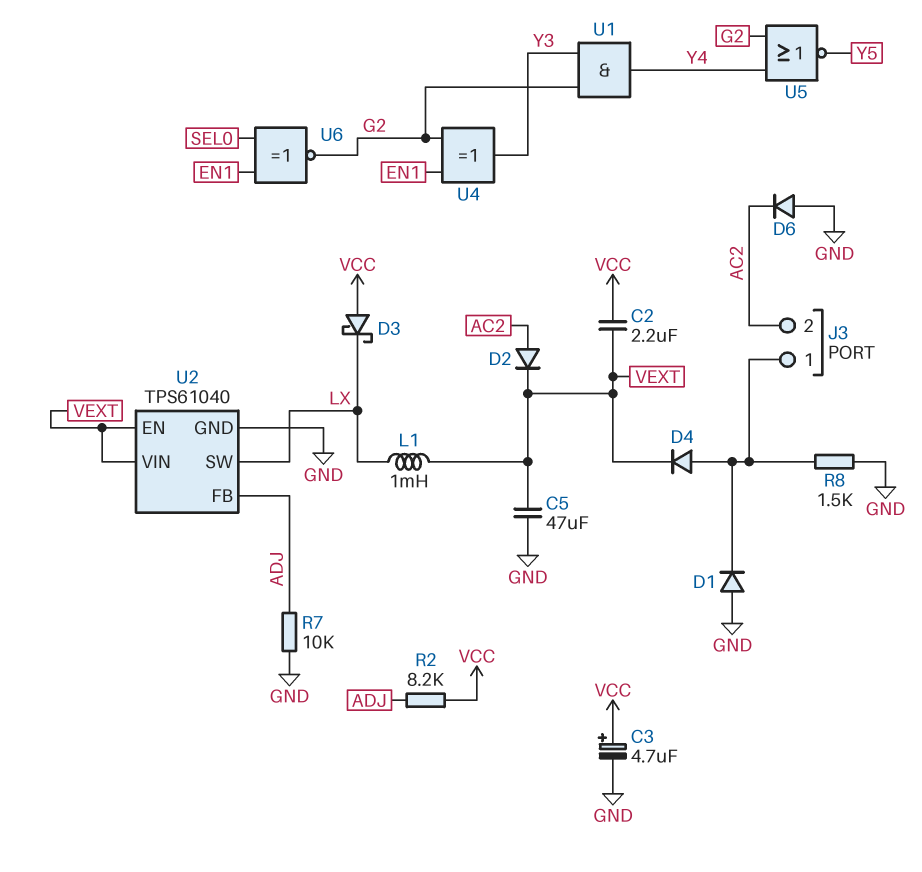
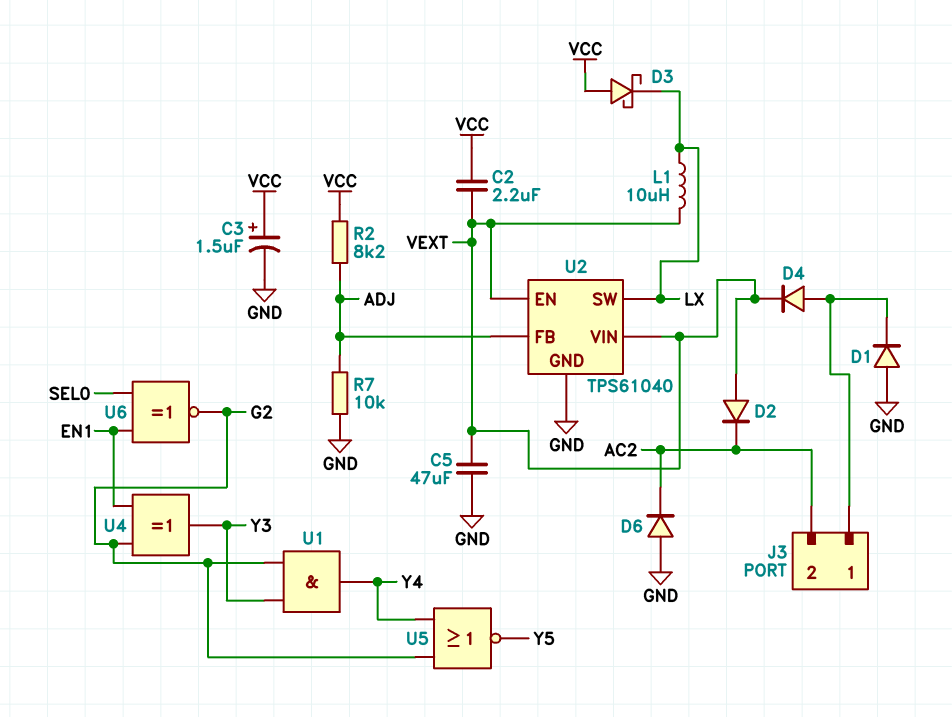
C3: 4.7uF (plus VCC, minus GND) -> 1.5uF (plus VCC, minus GND)
D2: diode (A AC2, K VEXT) -> diode (A VEXT, K AC2)
L1: 1mH (LX, VEXT) -> 10uH (LX, VEXT)
R8: 1.5k (GND, J3/1) -> none

